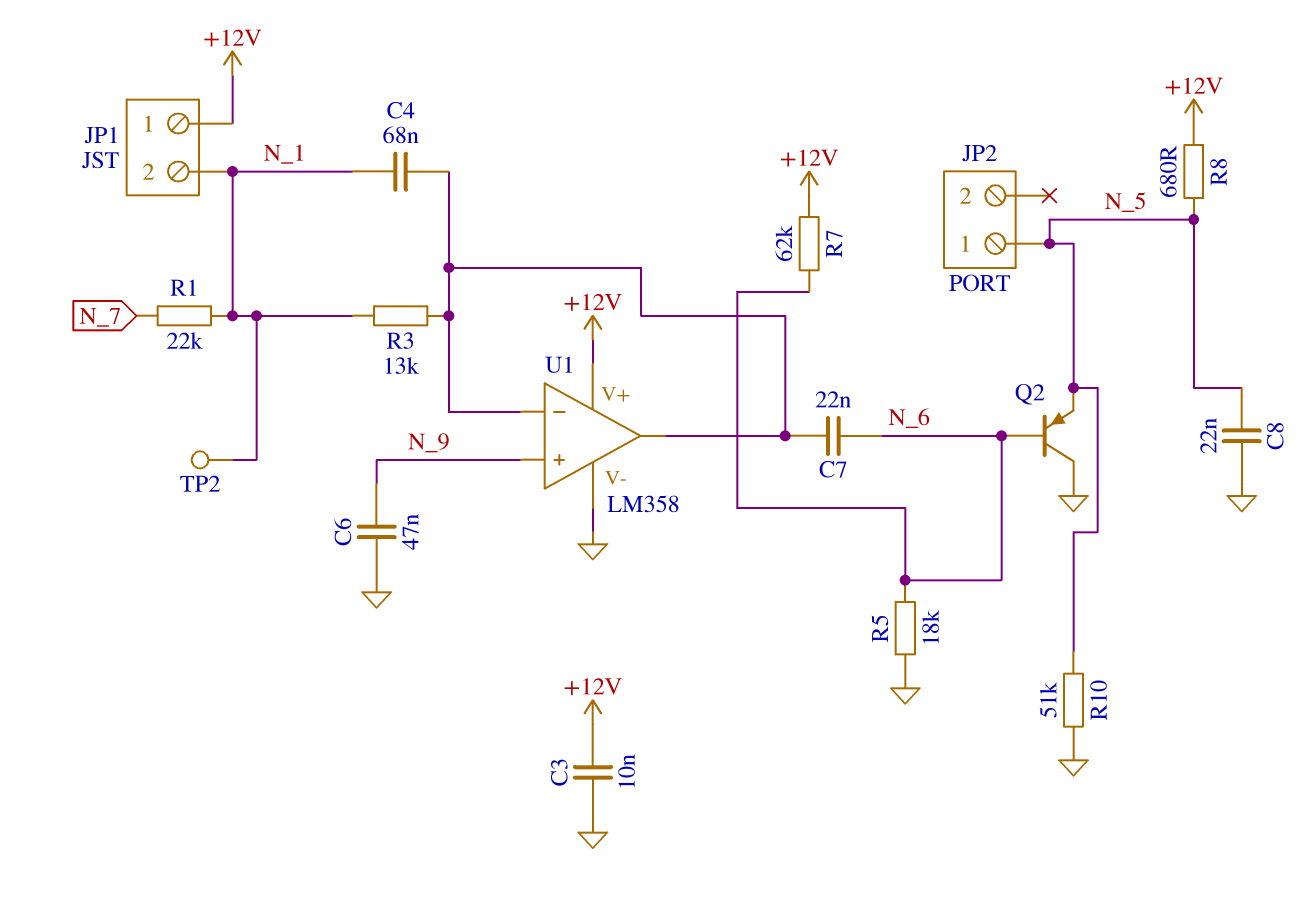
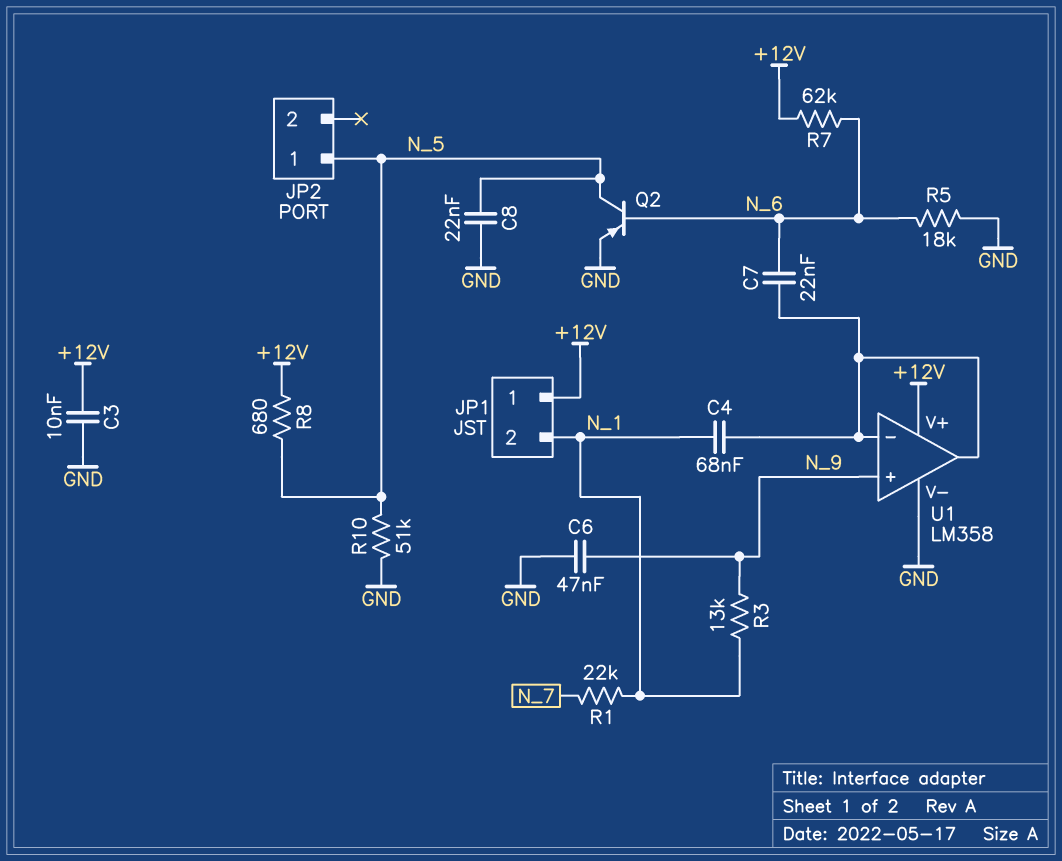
Q2: PNP (B N_6, C GND, E N_5) -> PNP (B N_6, C N_5, E GND)
R3: 13k (N_1, U1/in-) -> 13k (N_1, N_9)
TP2: test point (N_1) -> none

